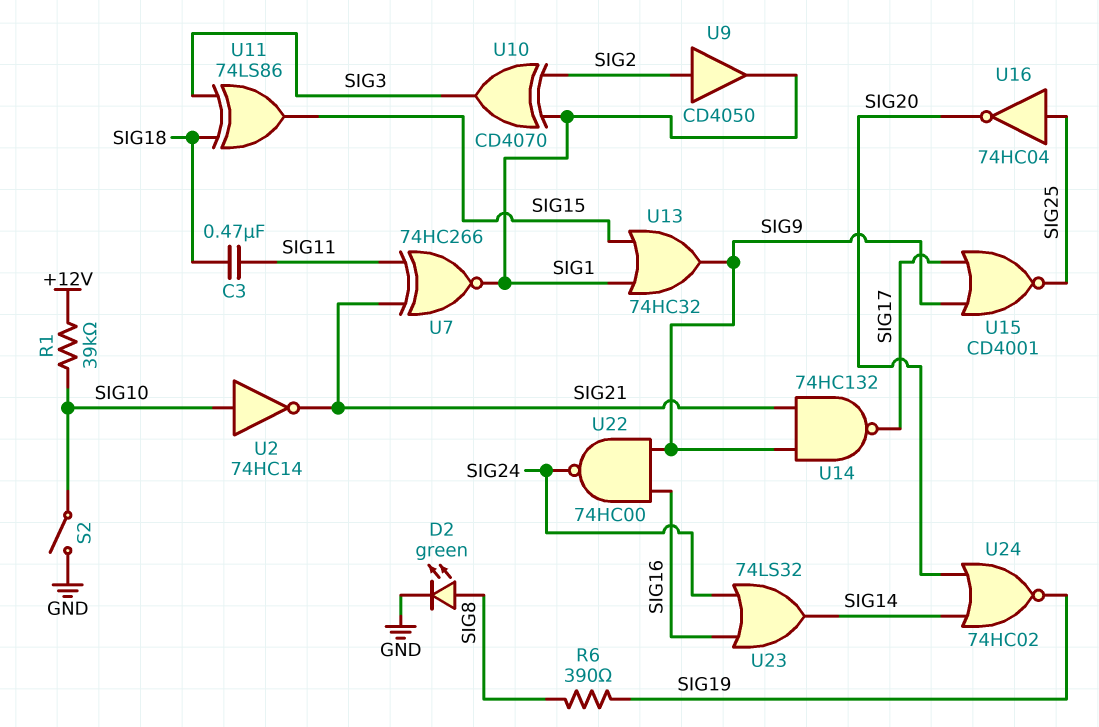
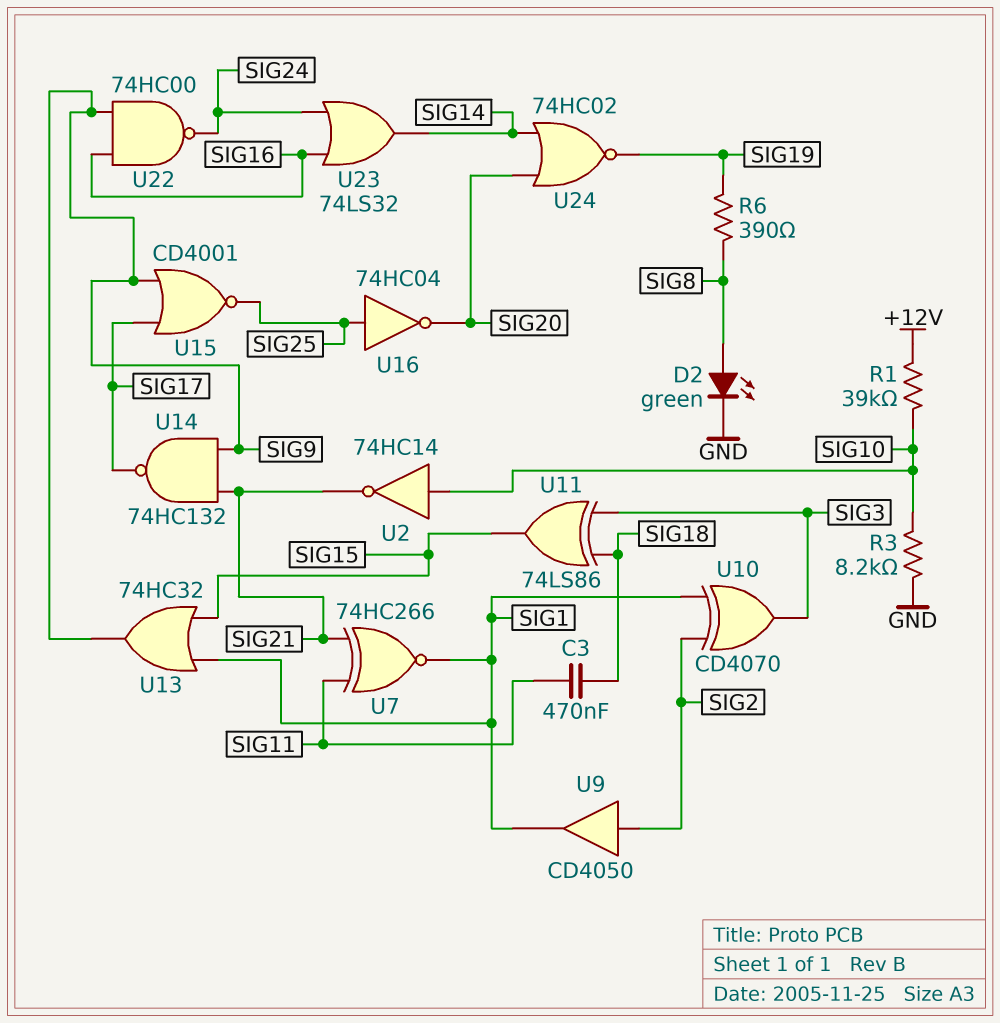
R3: none -> 8.2k (GND, SIG10)
S2: switch (GND, SIG10) -> none

